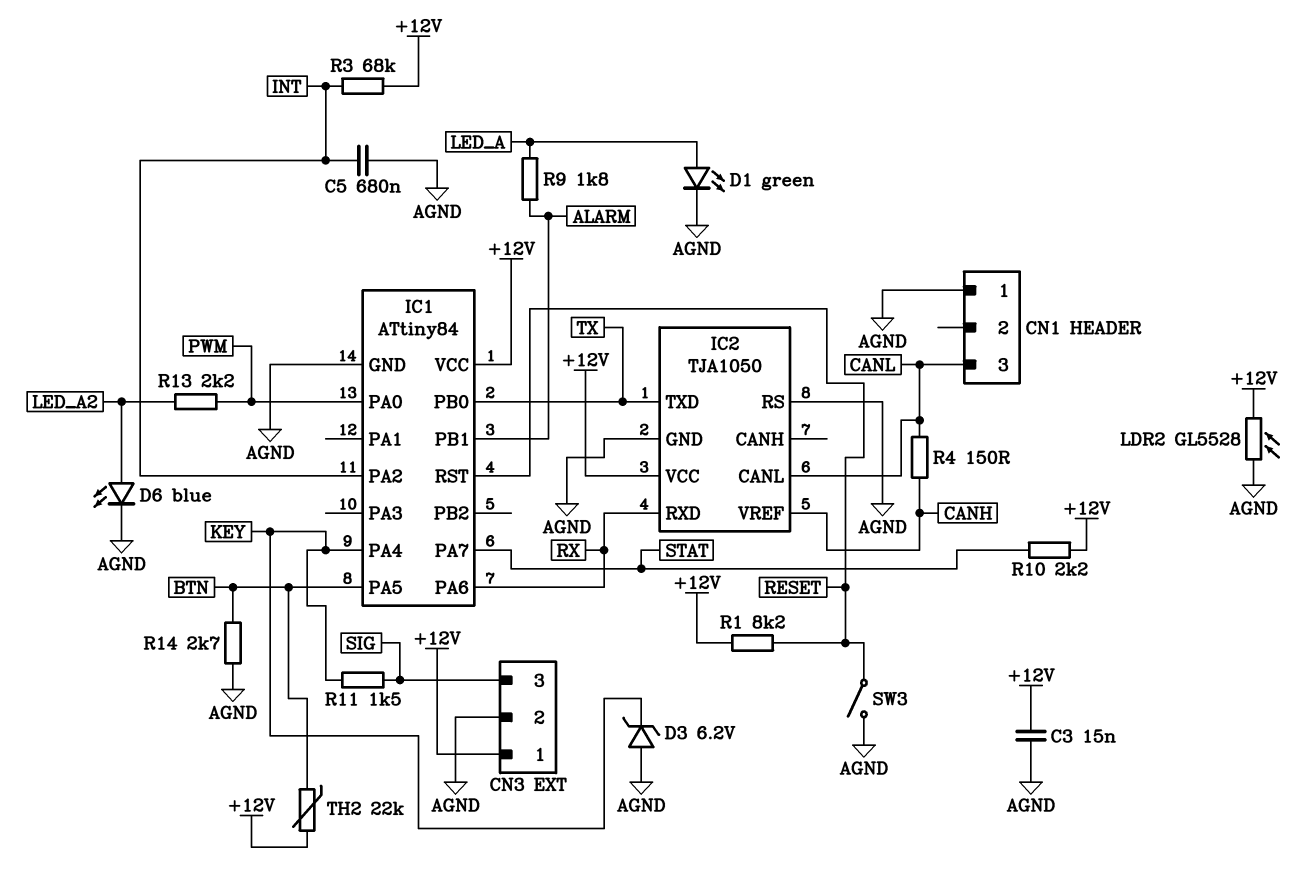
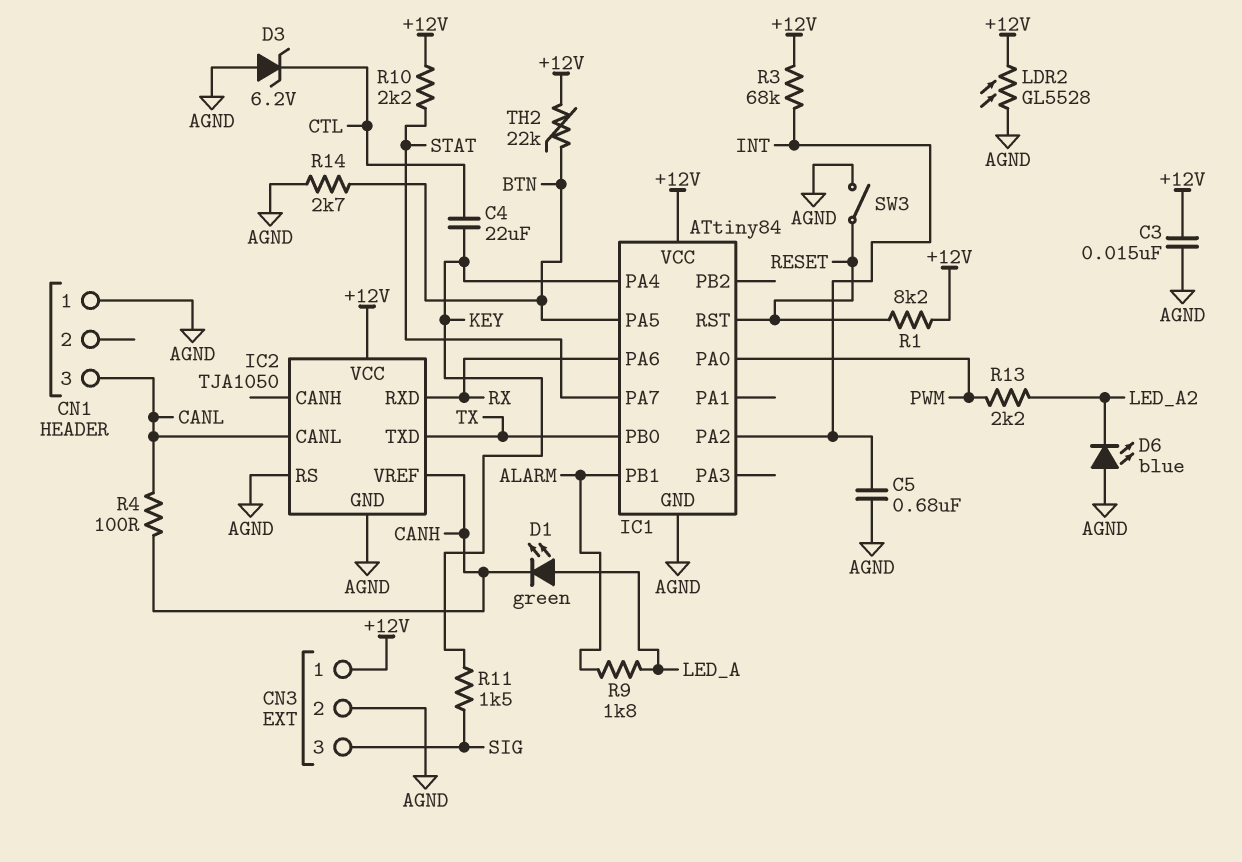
C4: none -> 22uF (CTL, KEY)
D1: LED green (A LED_A, K AGND) -> LED green (A LED_A, K CANH)
D3: zener 6.2V (A AGND, K KEY) -> zener 6.2V (A AGND, K CTL)
D6: LED blue (A LED_A2, K AGND) -> LED blue (A AGND, K LED_A2)
R4: 150 (CANH, CANL) -> 100 (CANH, CANL)

